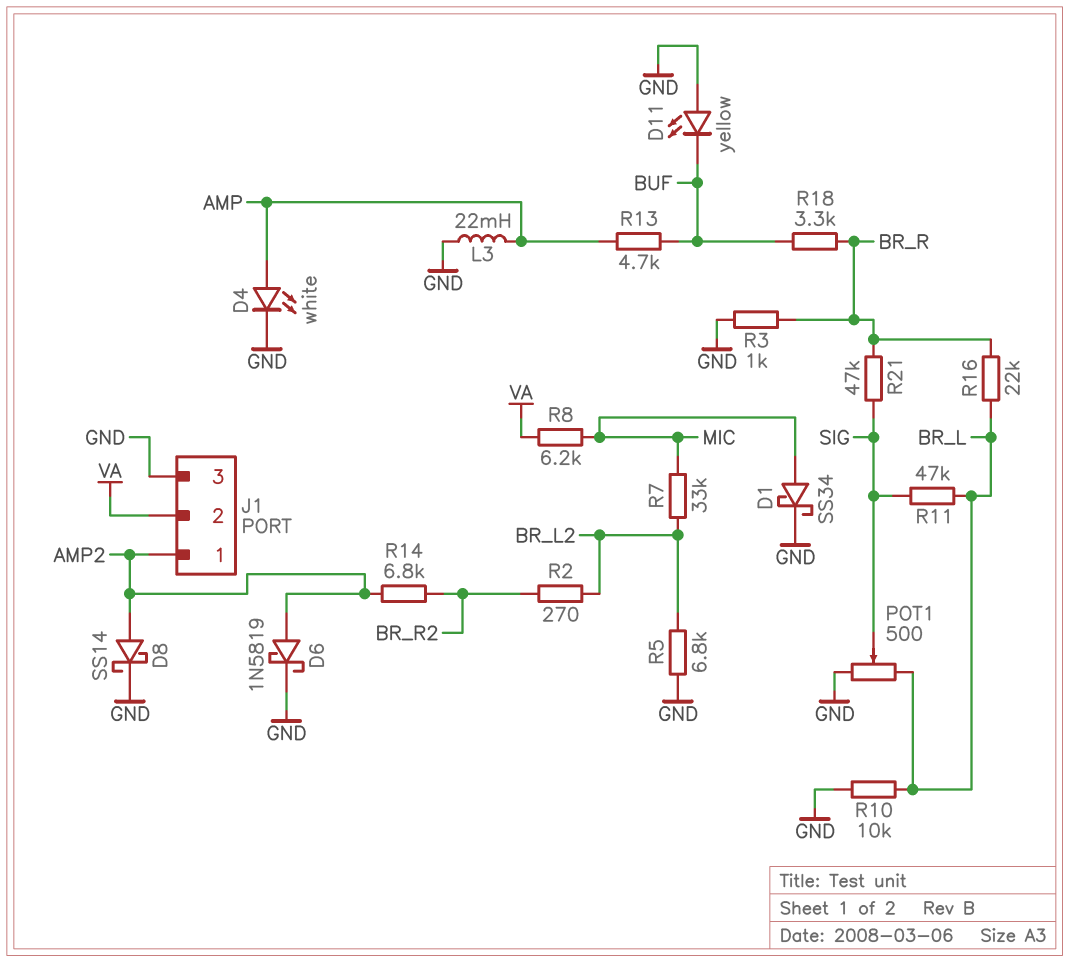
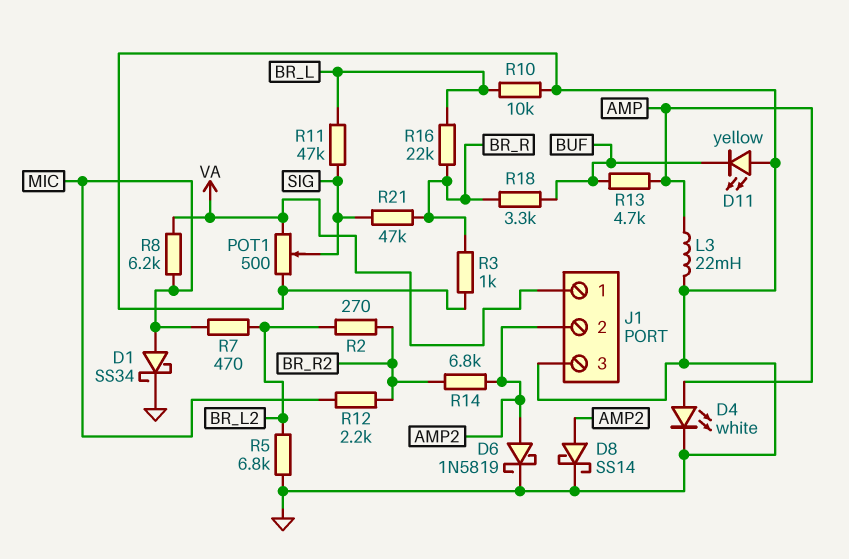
J1 pin 1: AMP2 -> VA
J1 pin 2: VA -> AMP2
POT1: 500 (BR_L, GND, wiper SIG) -> 500 (GND, VA, wiper SIG)
R7: 33k (BR_L2, MIC) -> 470 (BR_L2, MIC)
R12: none -> 2.2k (BR_R2, MIC)

